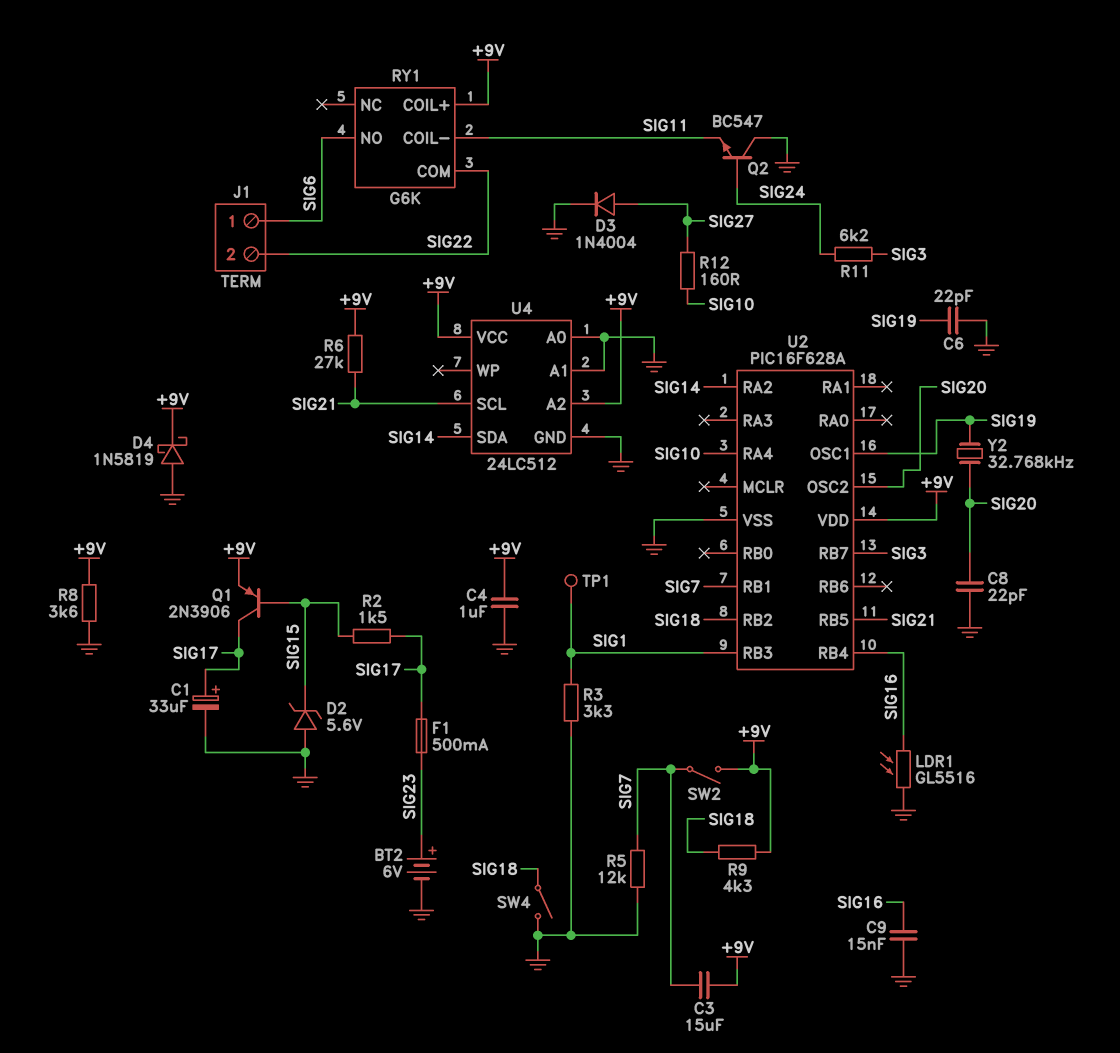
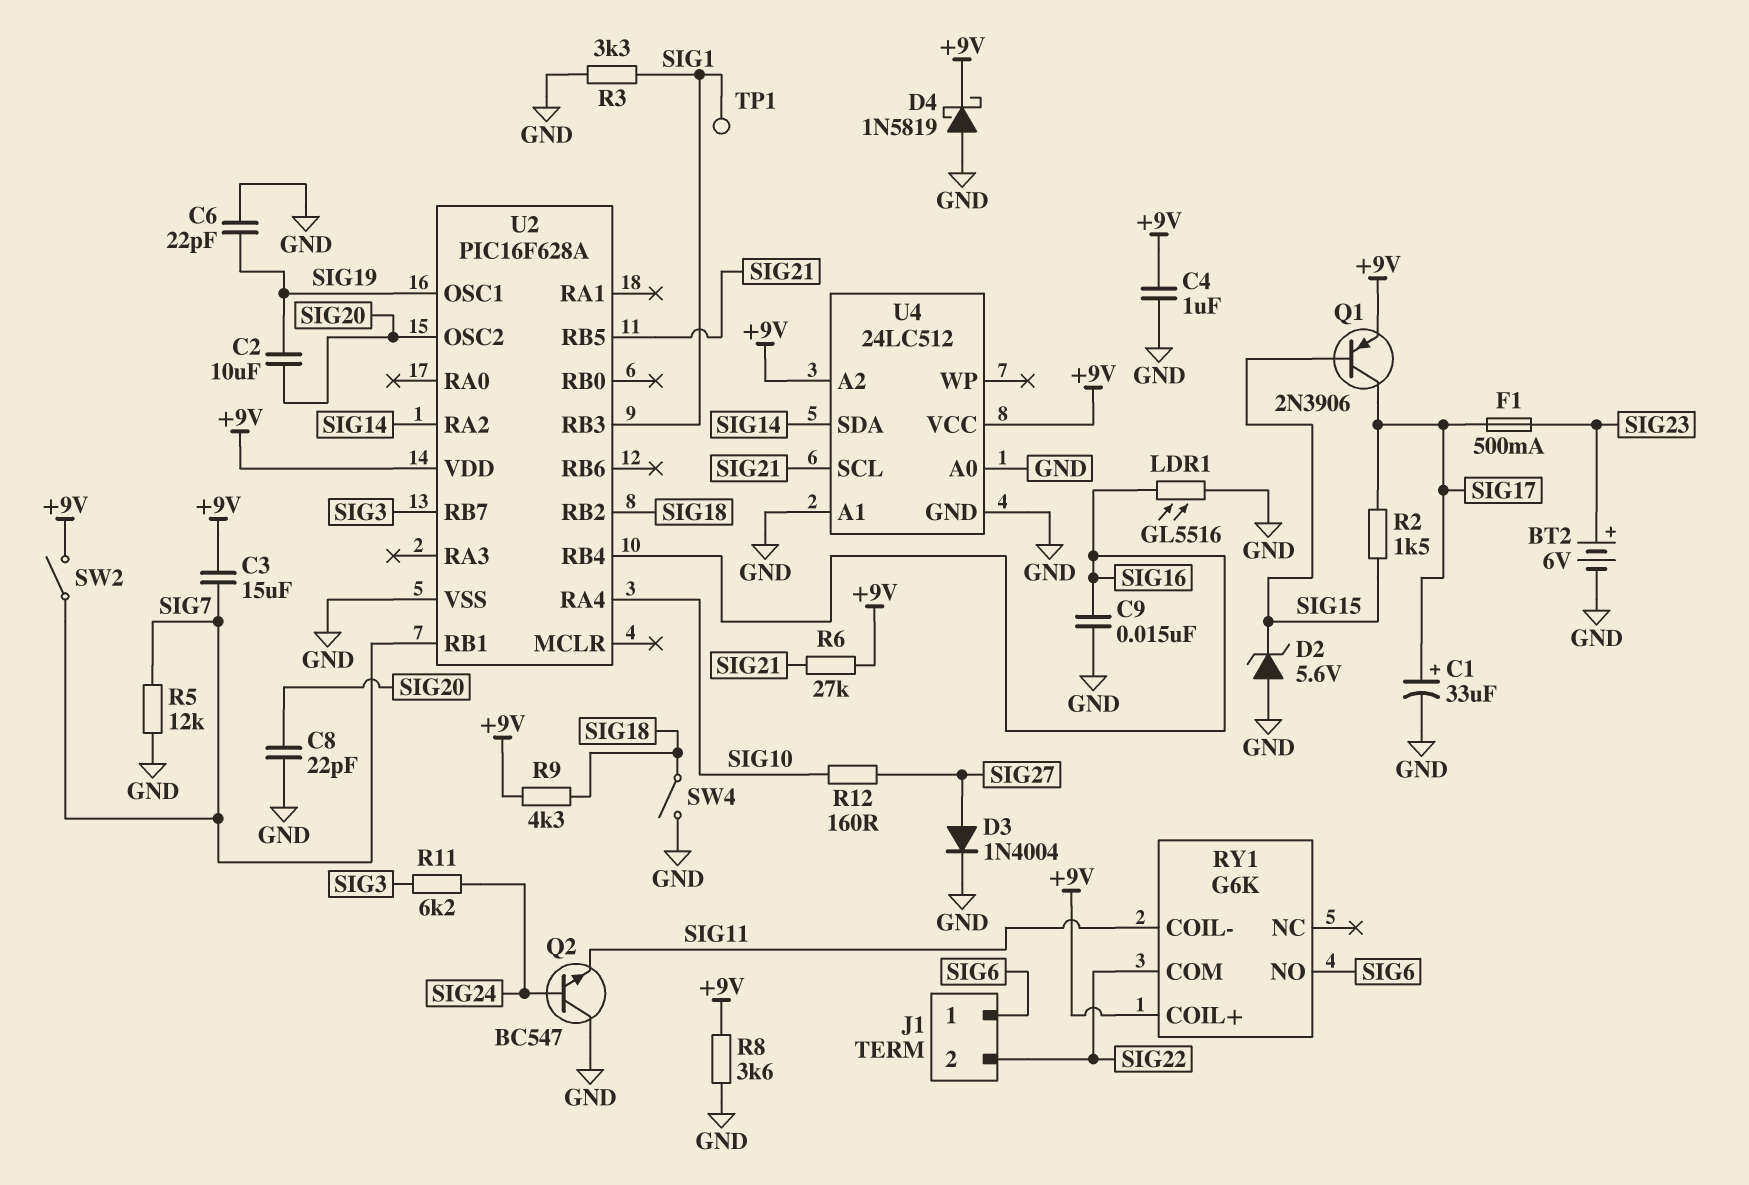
C2: none -> 10uF (SIG19, SIG20)
Y2: 32.768kHz (SIG19, SIG20) -> none

